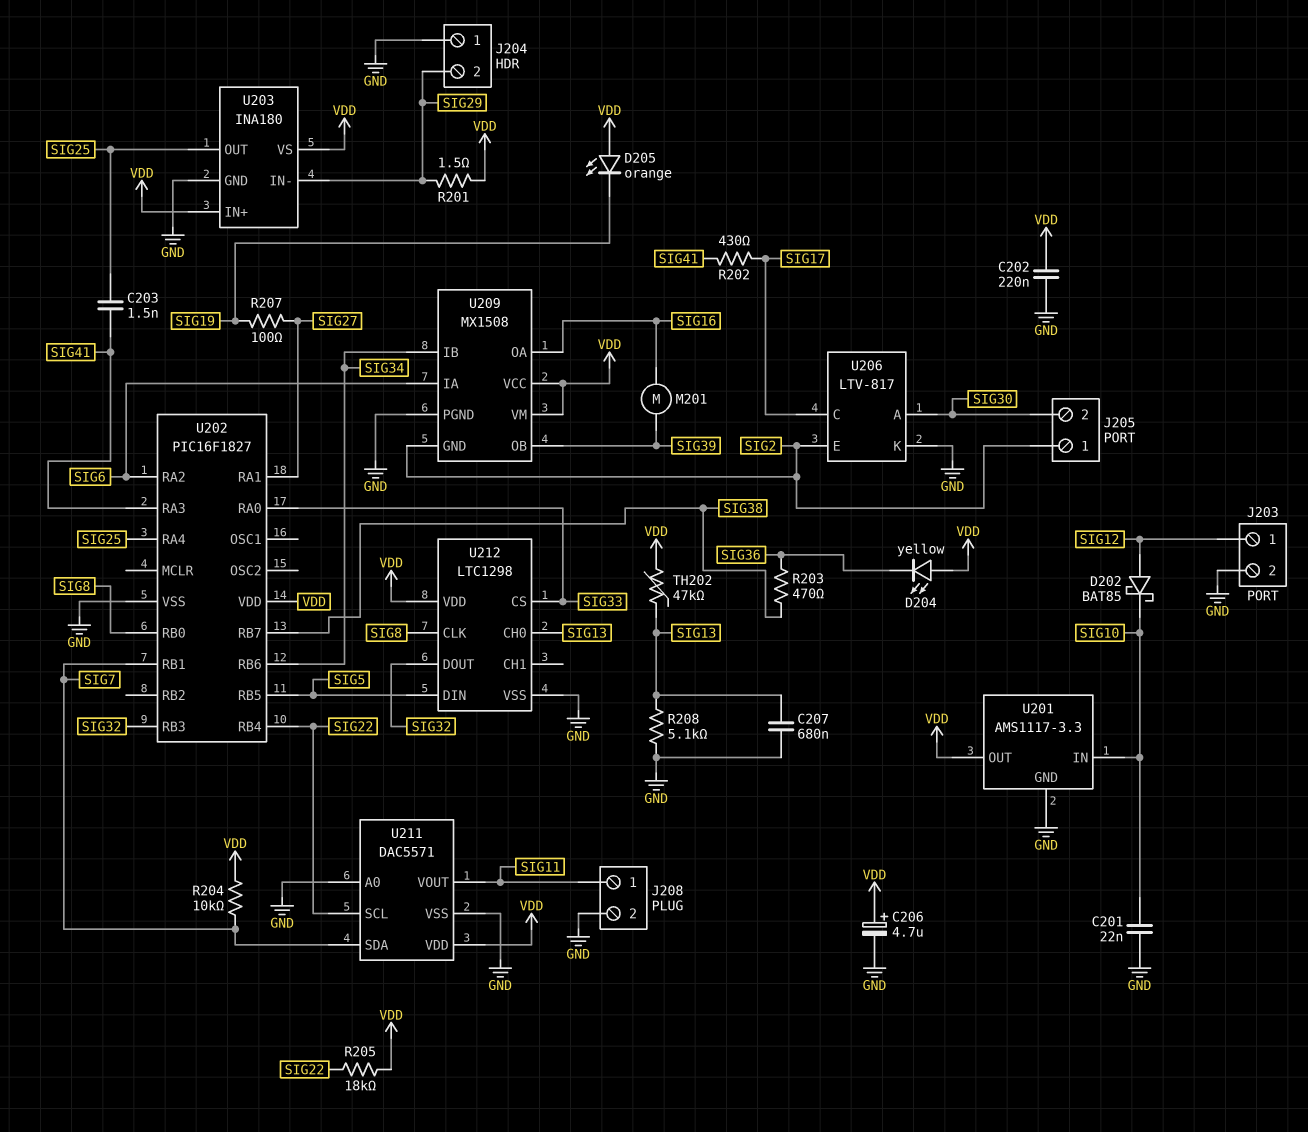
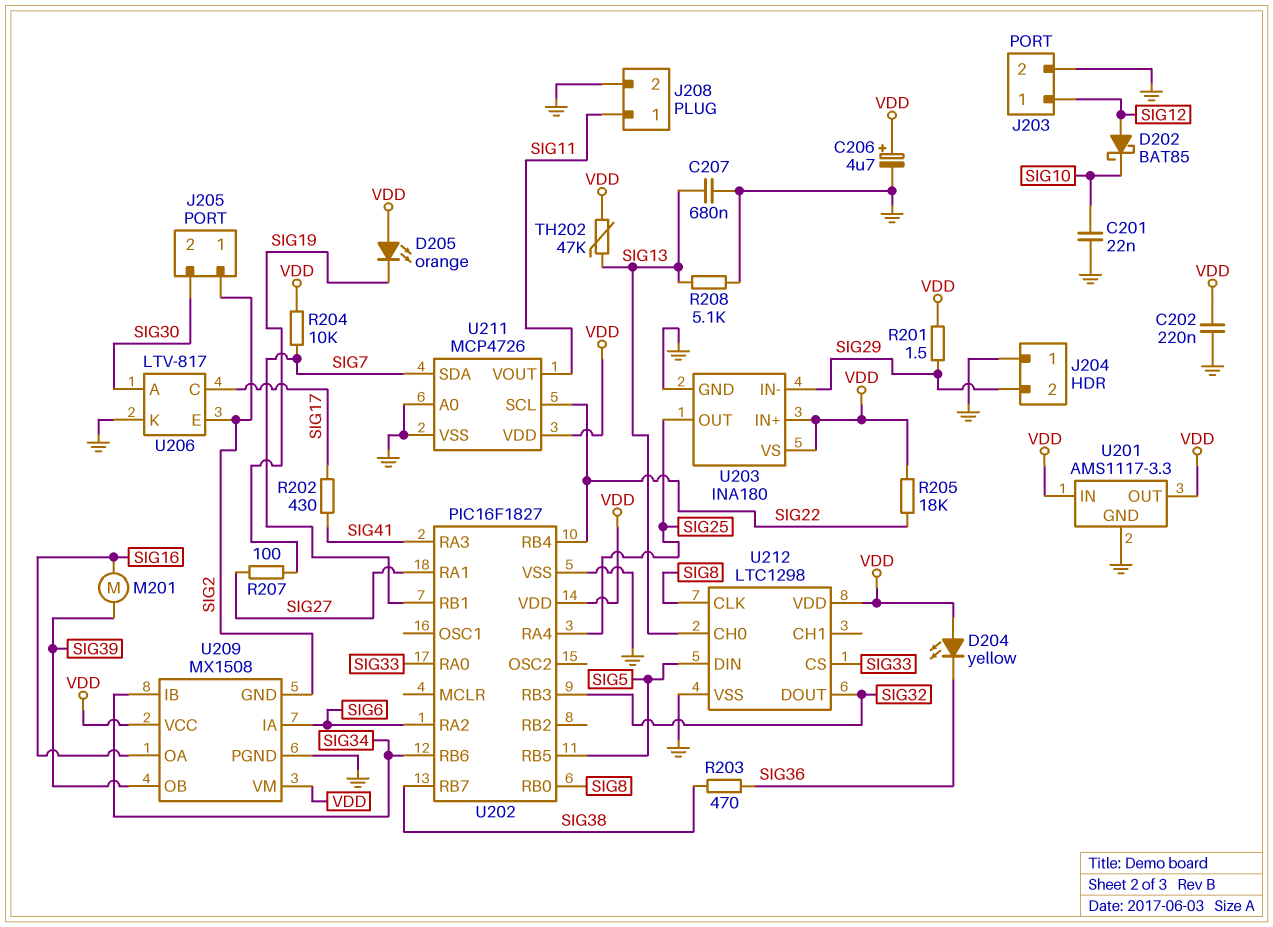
C203: 1.5nF (SIG25, SIG41) -> none
U201 pin IN: SIG10 -> VDD
U211: DAC5571 -> MCP4726

